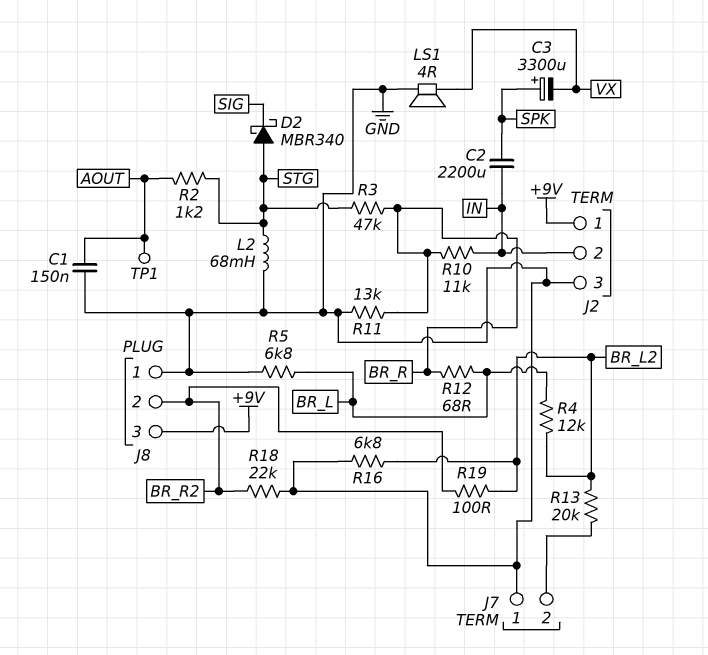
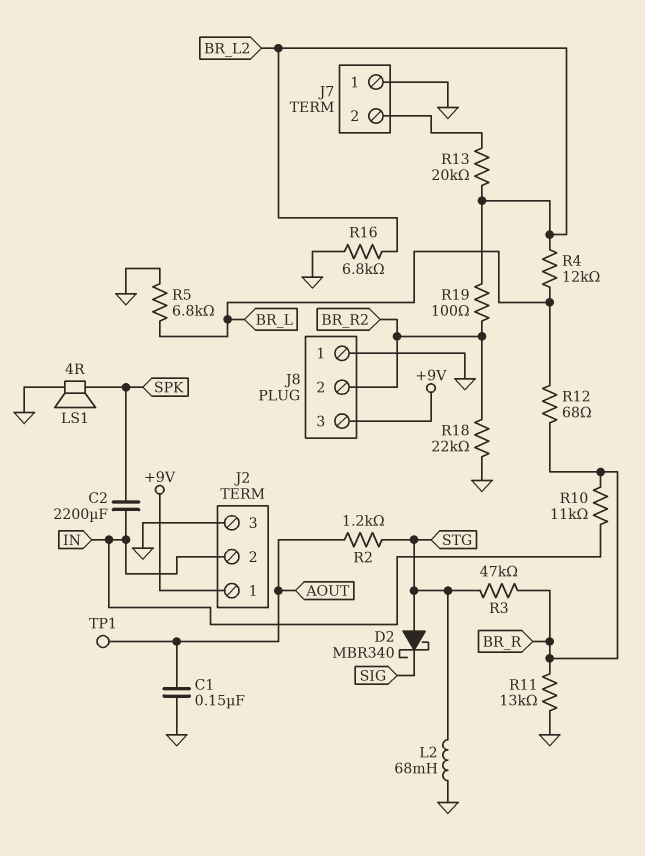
C3: 3300uF (plus SPK, minus VX) -> none
LS1: speaker 4R (GND, VX) -> speaker 4R (GND, SPK)

